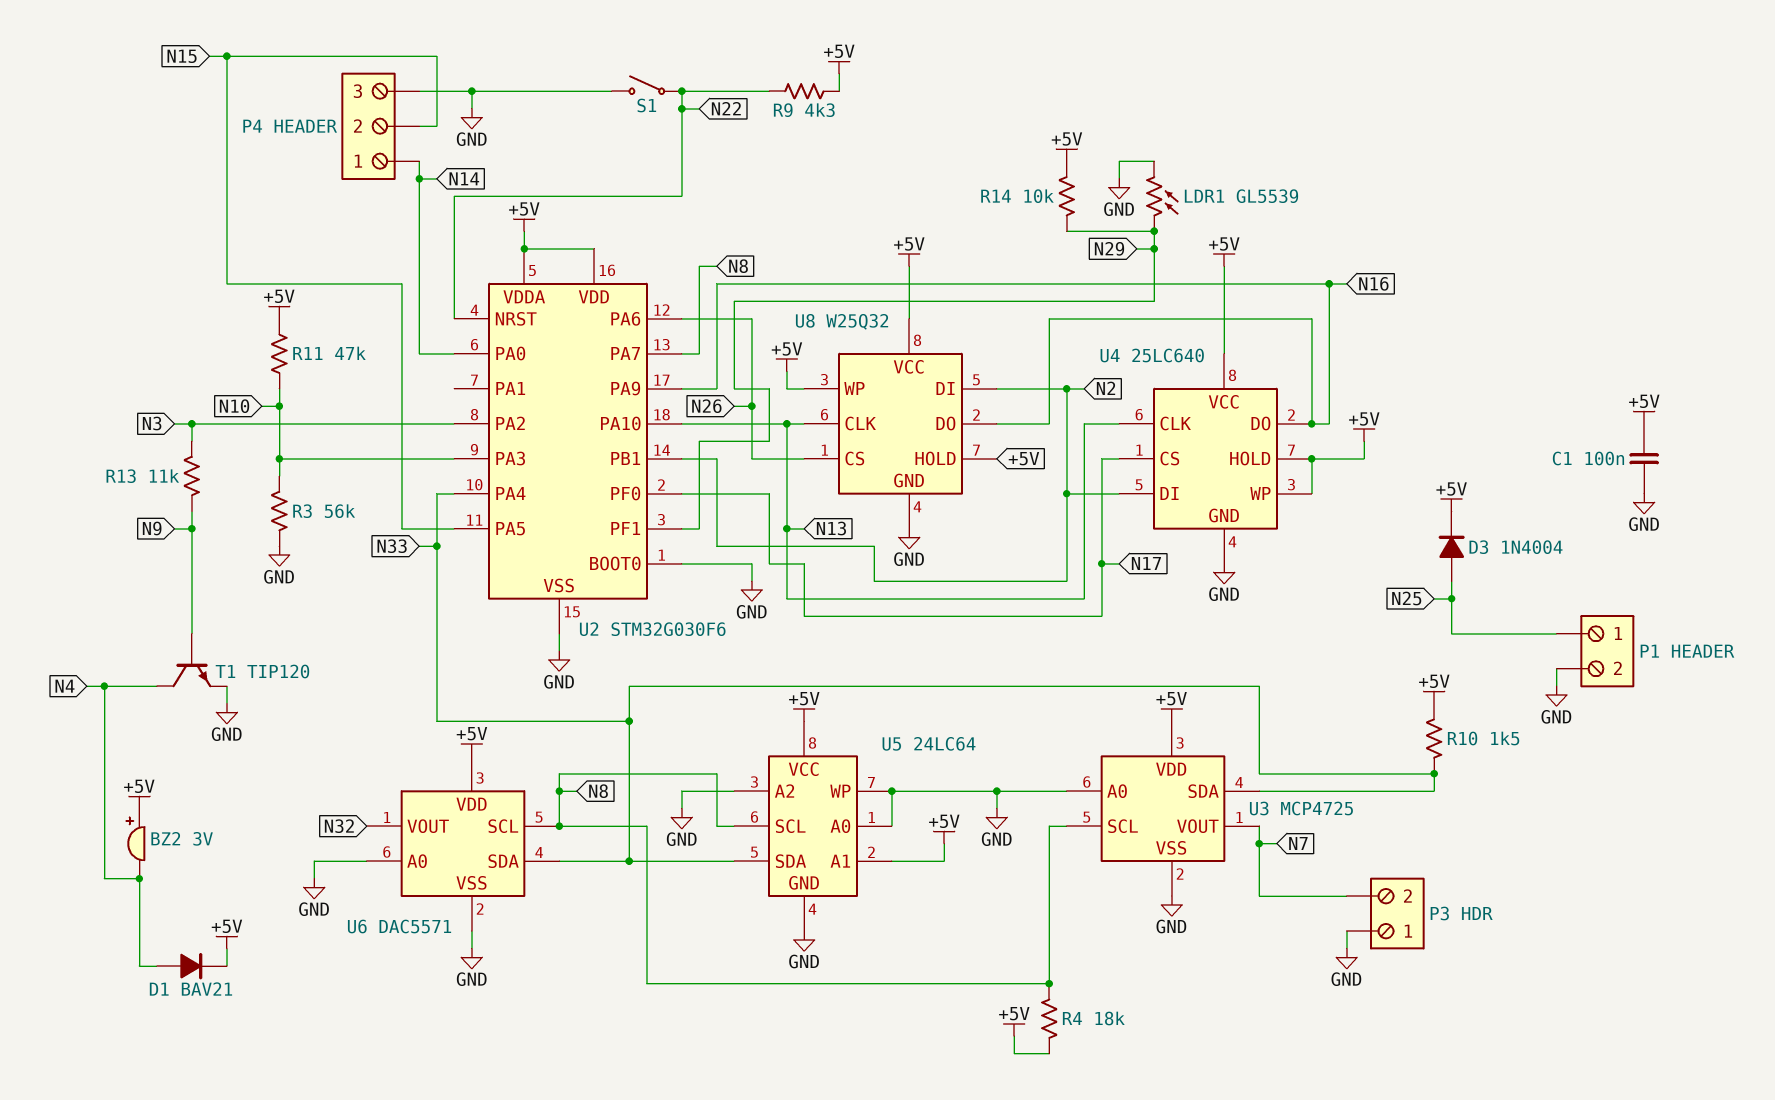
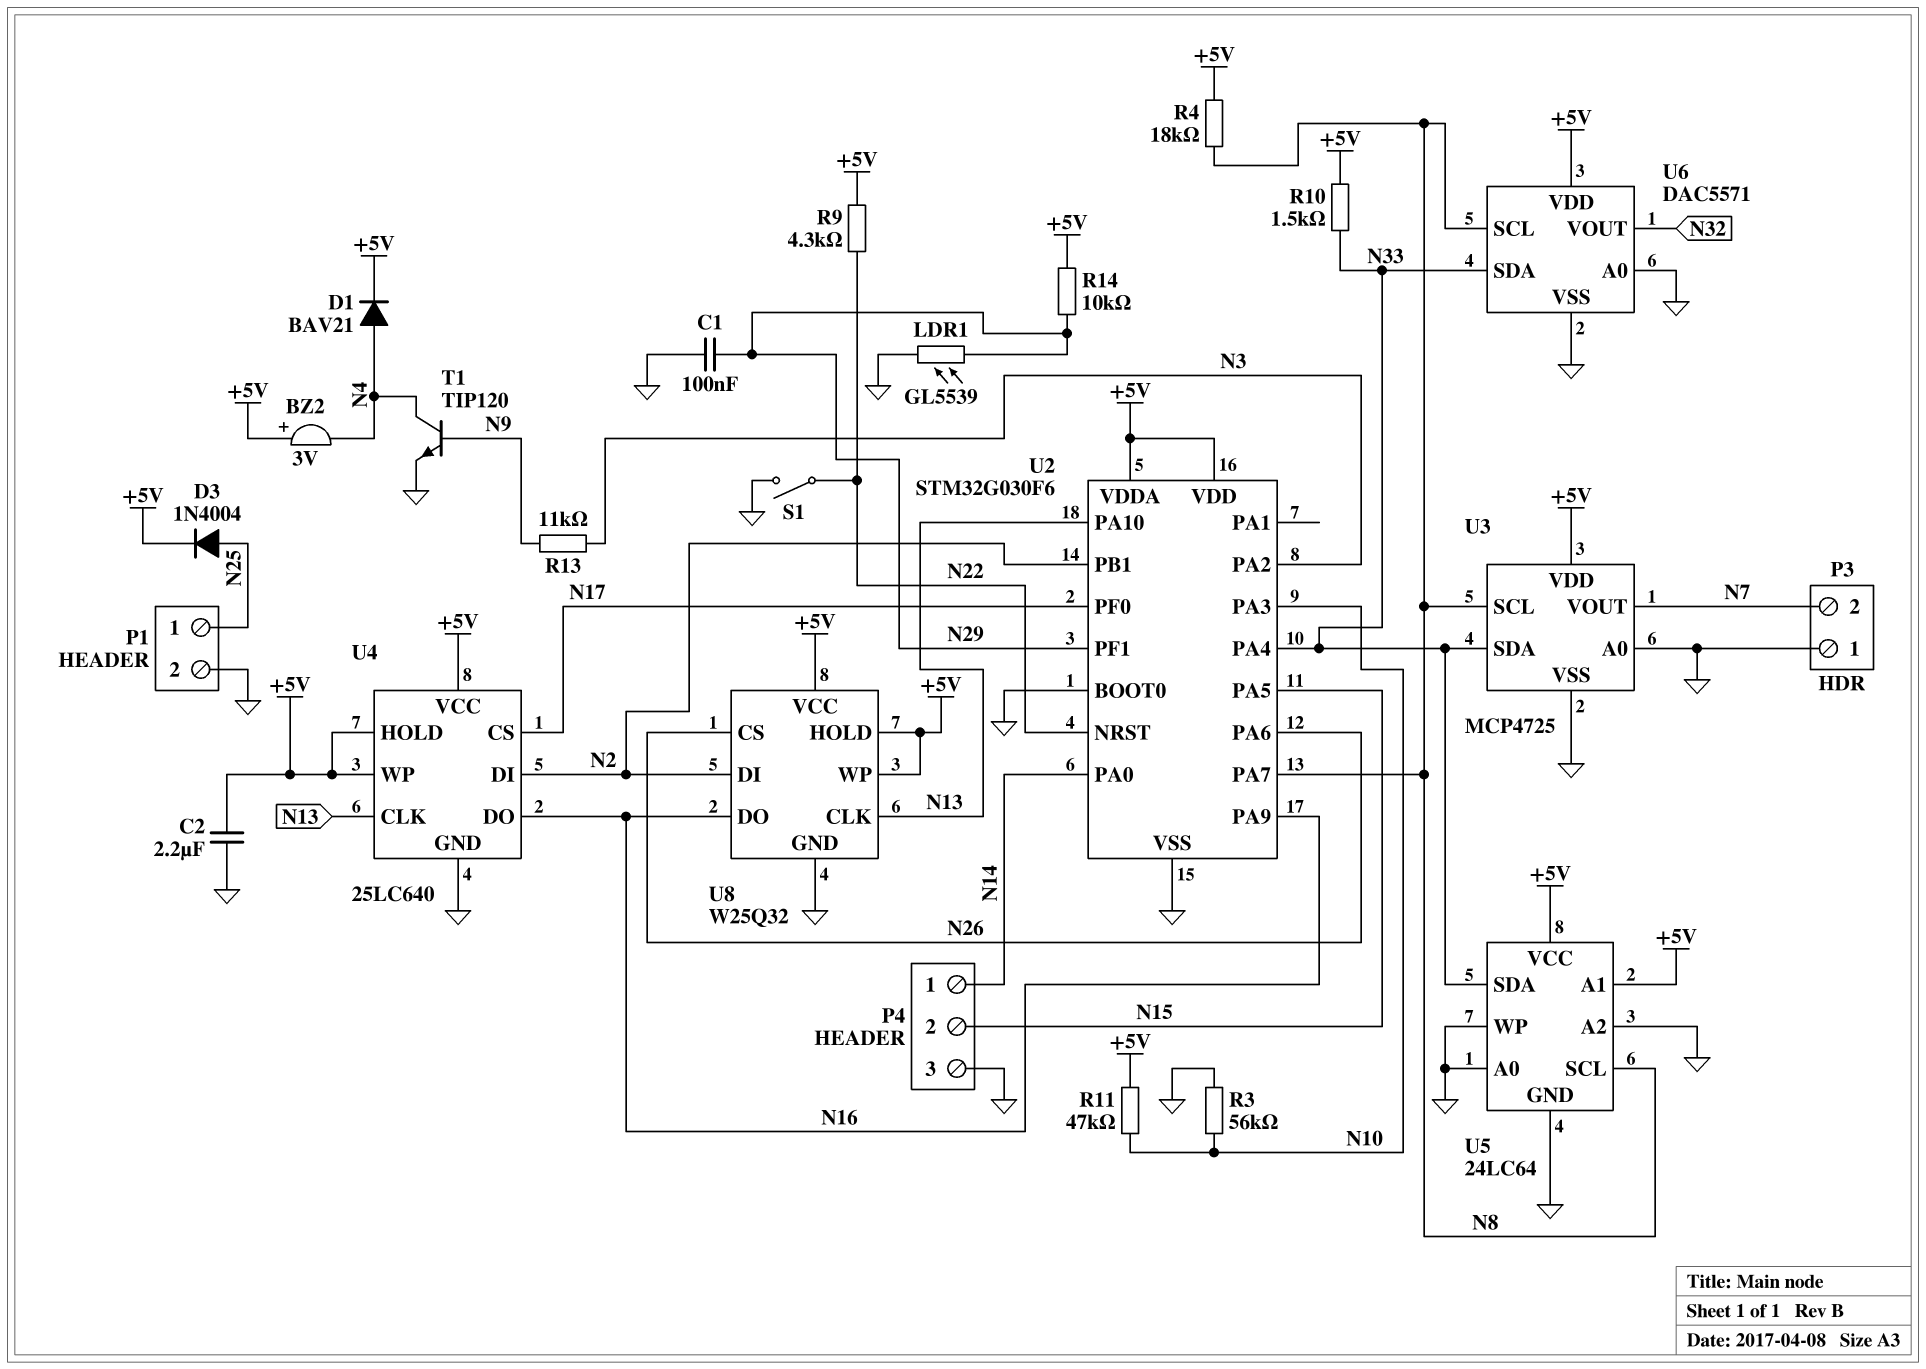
C1: 100nF (+5V, GND) -> 100nF (GND, N29)
C2: none -> 2.2uF (+5V, GND)

